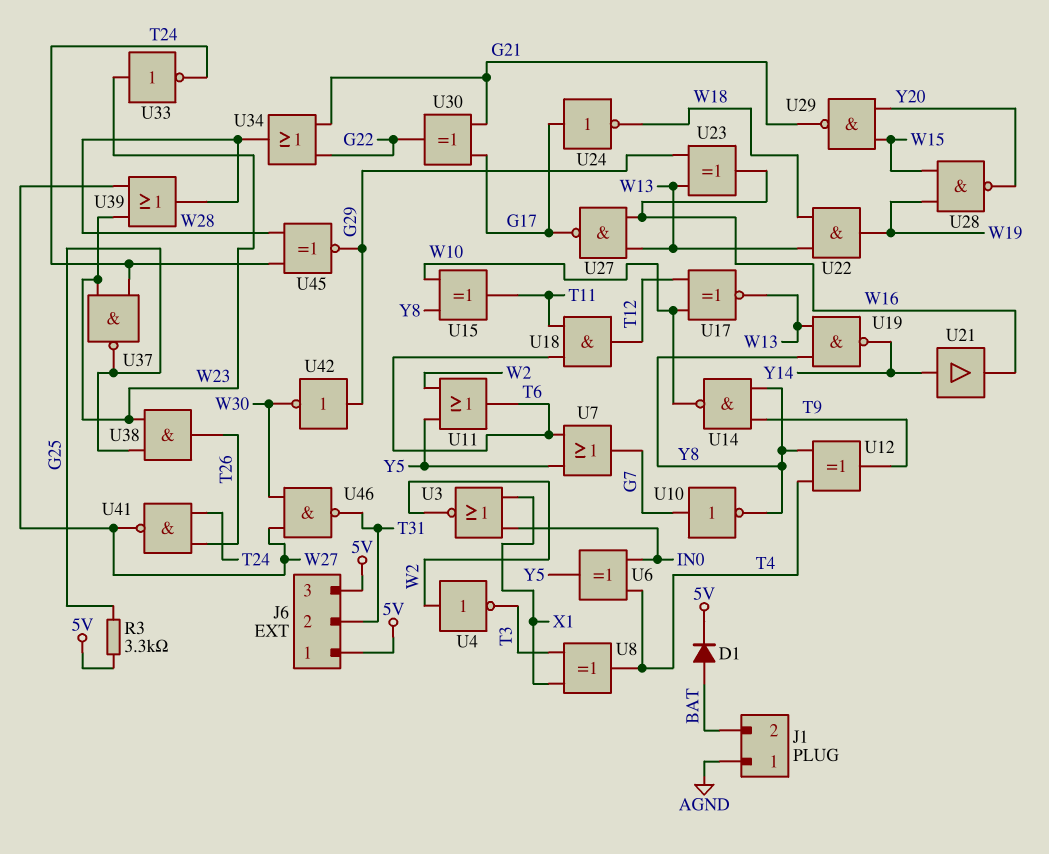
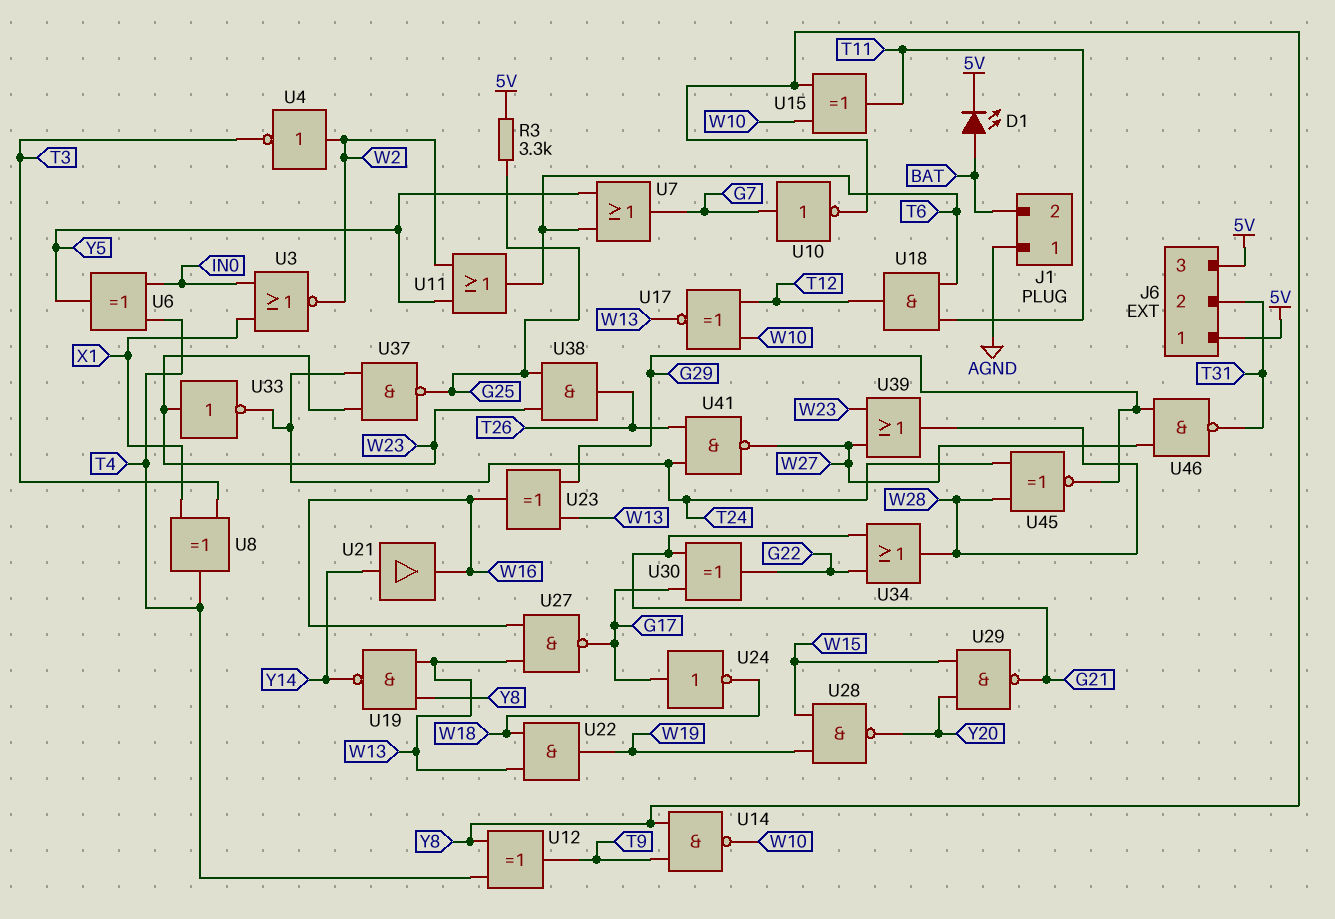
D1: diode (A BAT, K 5V) -> LED (A BAT, K 5V)
U42: NOT (in G29, out W30) -> none
U46: NAND (in W27, in W30, out T31) -> NAND (in G29, in W27, out T31)

